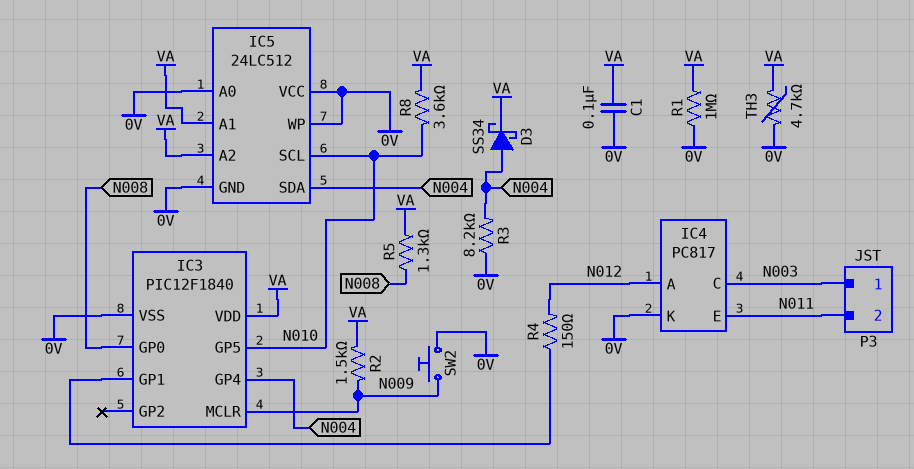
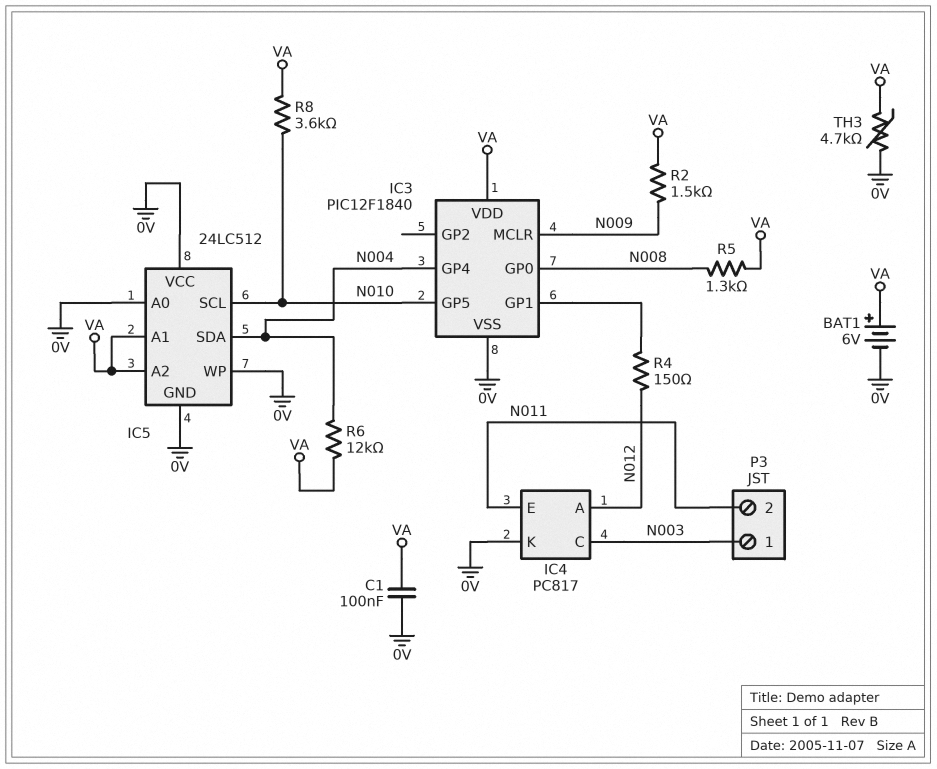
BAT1: none -> 6V (plus VA, minus 0V)
D3: schottky SS34 (A N004, K VA) -> none
R1: 1M (0V, VA) -> none
R3: 8.2k (0V, N004) -> none
R6: none -> 12k (N004, VA)
SW2: button (0V, N009) -> none

